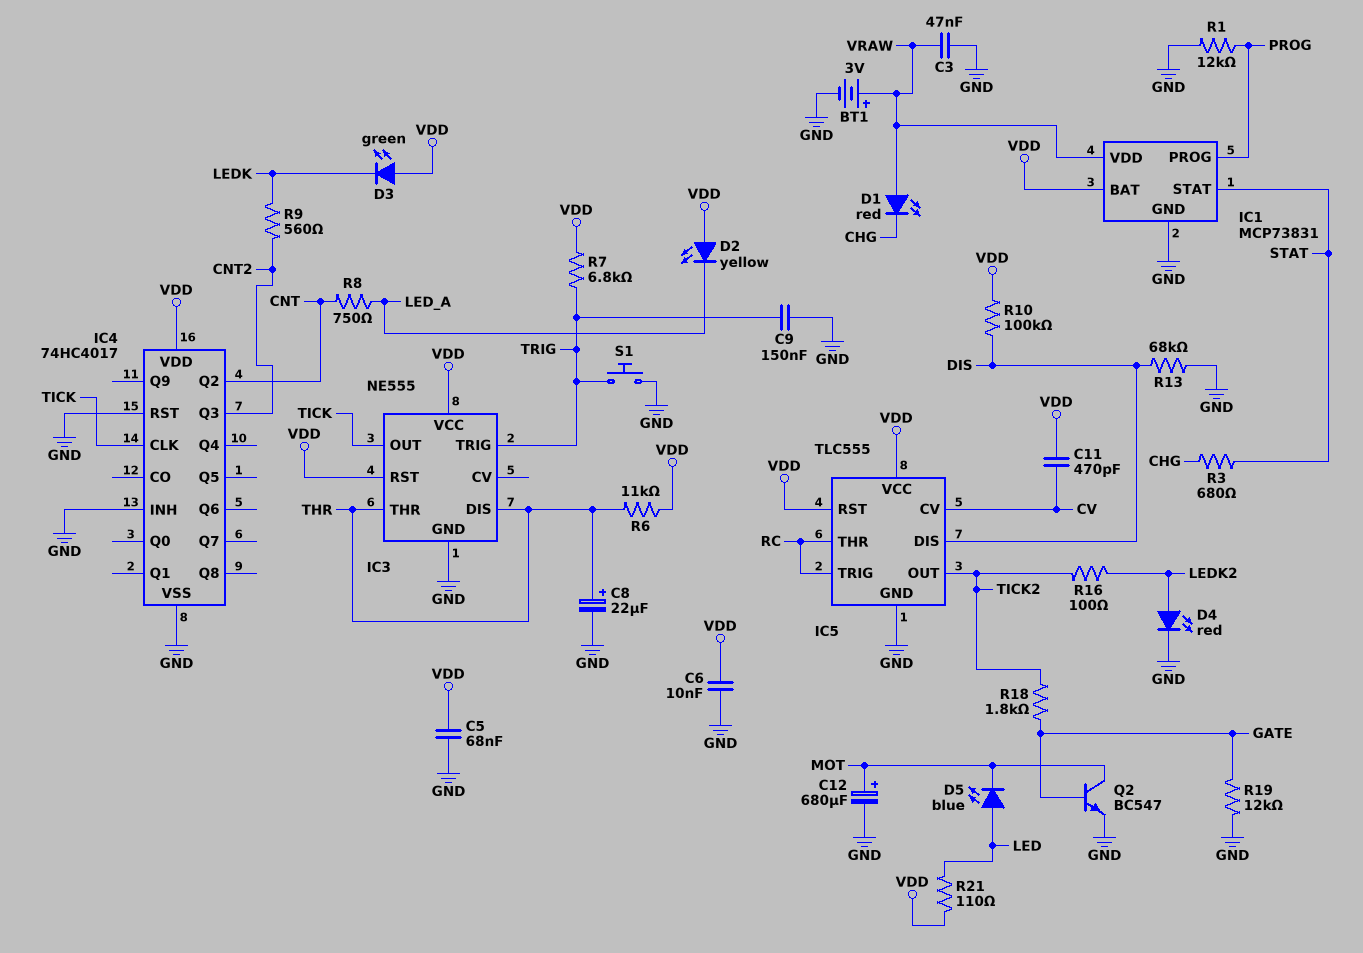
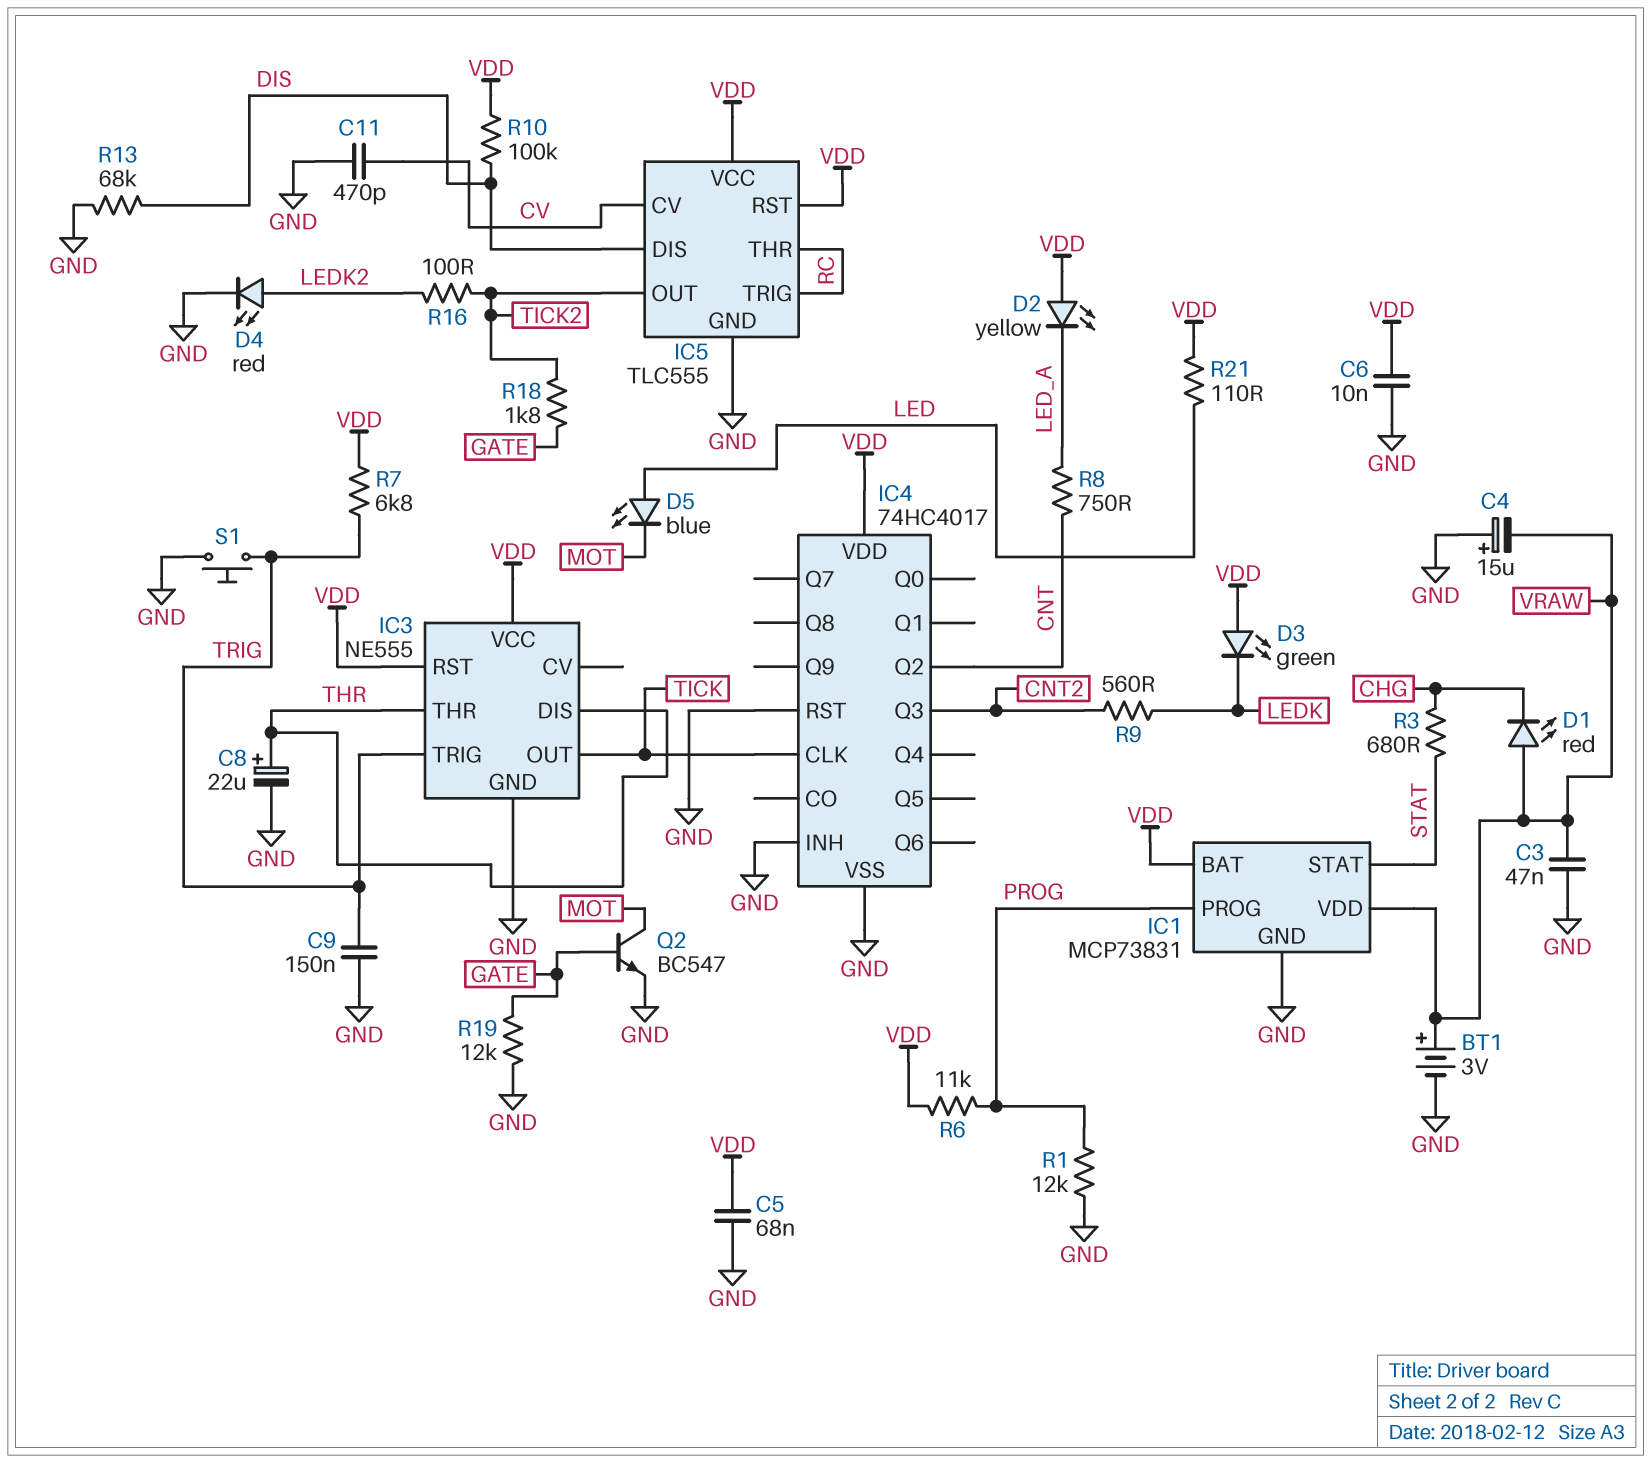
C4: none -> 15uF (plus GND, minus VRAW)
C11: 470pF (CV, VDD) -> 470pF (CV, GND)
C12: 680uF (plus MOT, minus GND) -> none
R6: 11k (THR, VDD) -> 11k (PROG, VDD)

